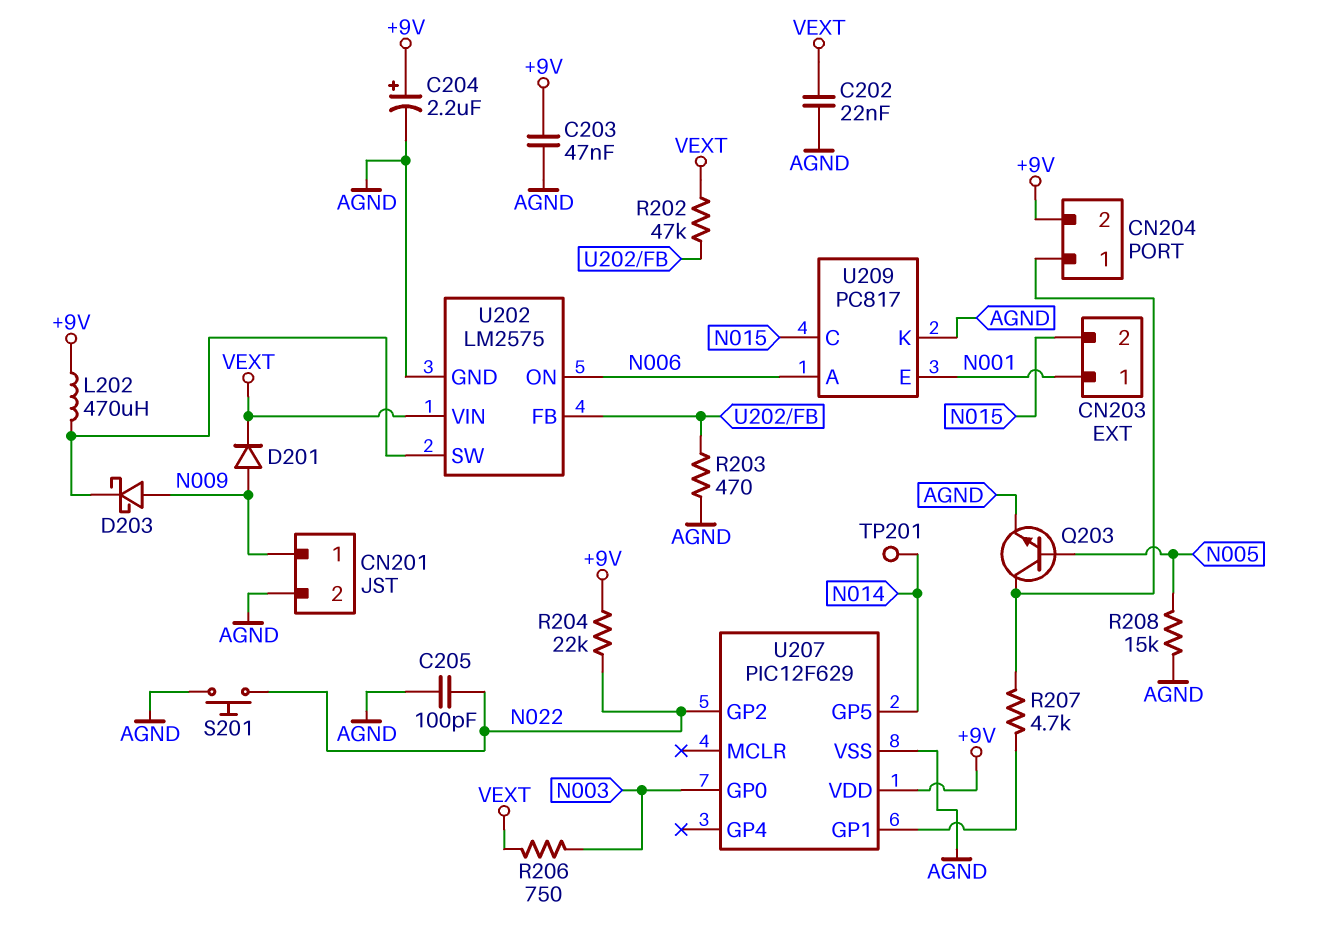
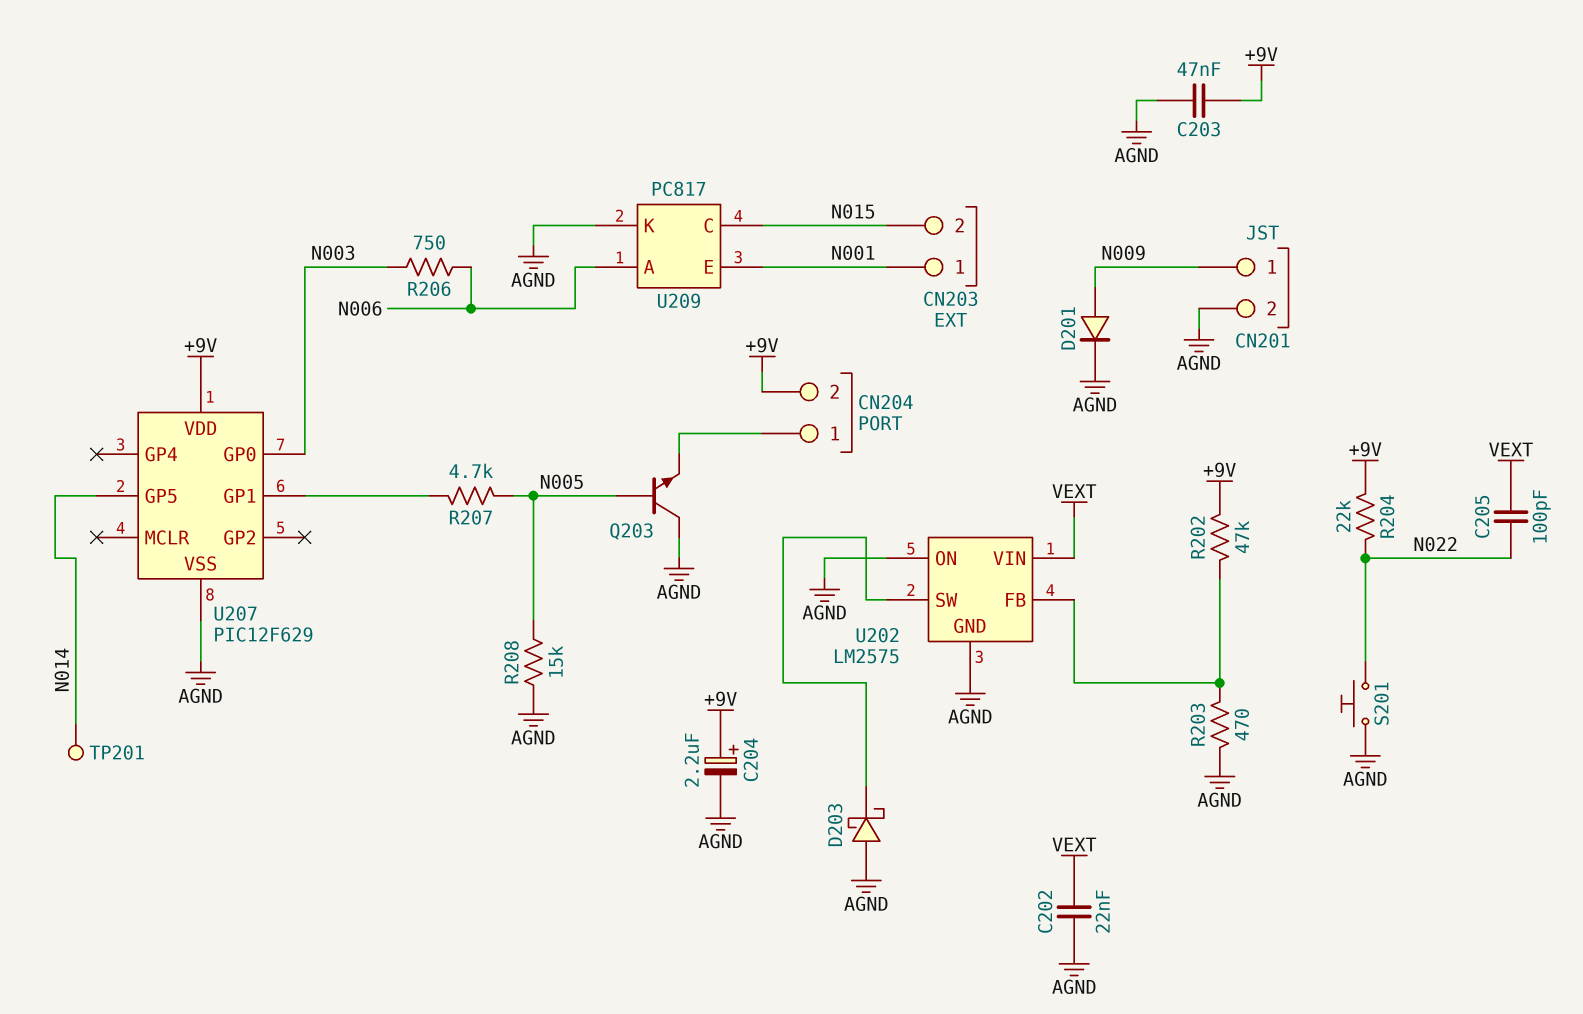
C205: 100pF (AGND, N022) -> 100pF (N022, VEXT)
D201: diode (A N009, K VEXT) -> diode (A N009, K AGND)
D203: schottky (A N009, K U202/SW) -> schottky (A AGND, K U202/SW)
L202: 470uH (+9V, U202/SW) -> none
Q203: NPN (B N005, C CN204/1, E AGND) -> NPN (B N005, C AGND, E CN204/1)
R202: 47k (U202/FB, VEXT) -> 47k (+9V, U202/FB)
R206: 750 (N003, VEXT) -> 750 (N003, N006)
R207: 4.7k (CN204/1, U207/GP1) -> 4.7k (N005, U207/GP1)
U202 pin ON: N006 -> AGND
U207 pin GP2: N022 -> none

